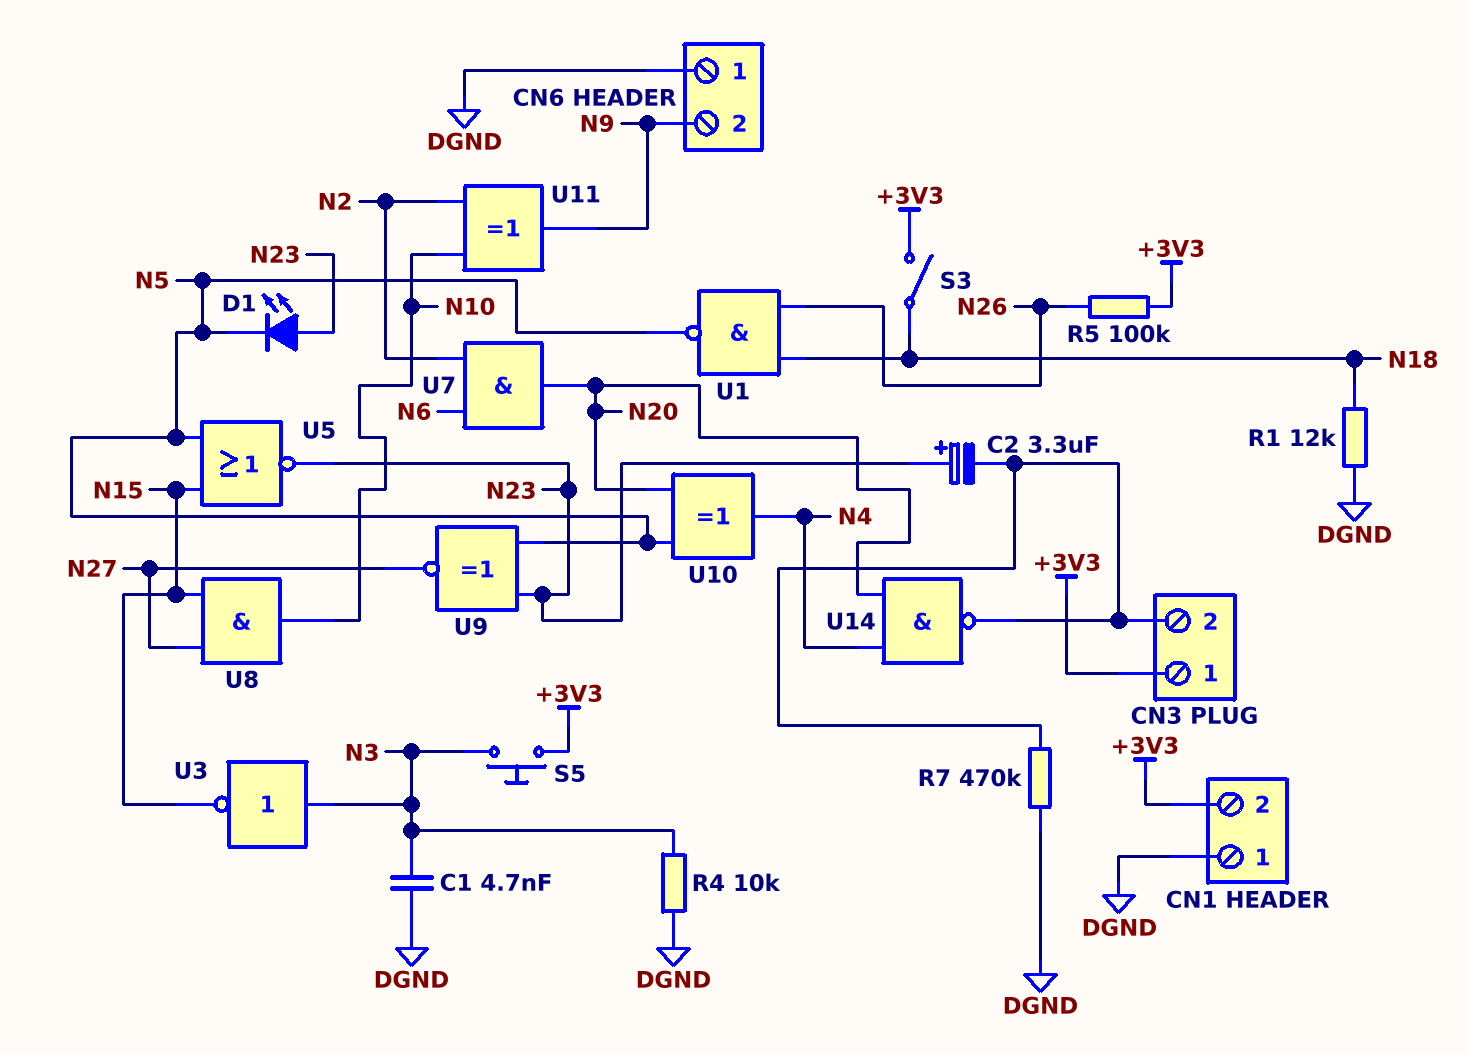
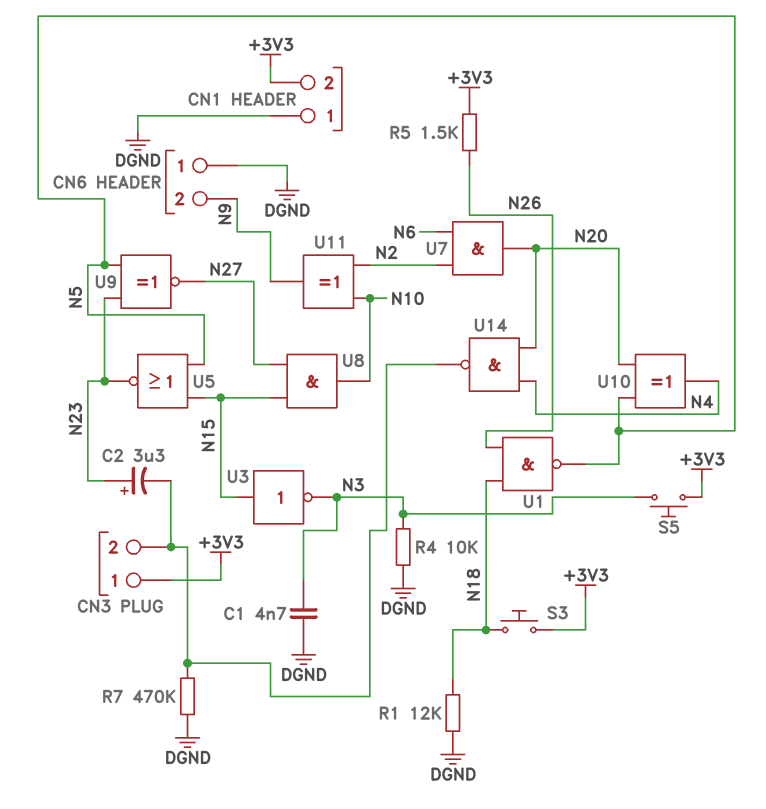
D1: LED (A N23, K N5) -> none
R5: 100k (+3V3, N26) -> 1.5k (+3V3, N26)
S3: switch (+3V3, N18) -> button (+3V3, N18)
U3: NOT (in N3, out N15) -> NOT (in N15, out N3)

